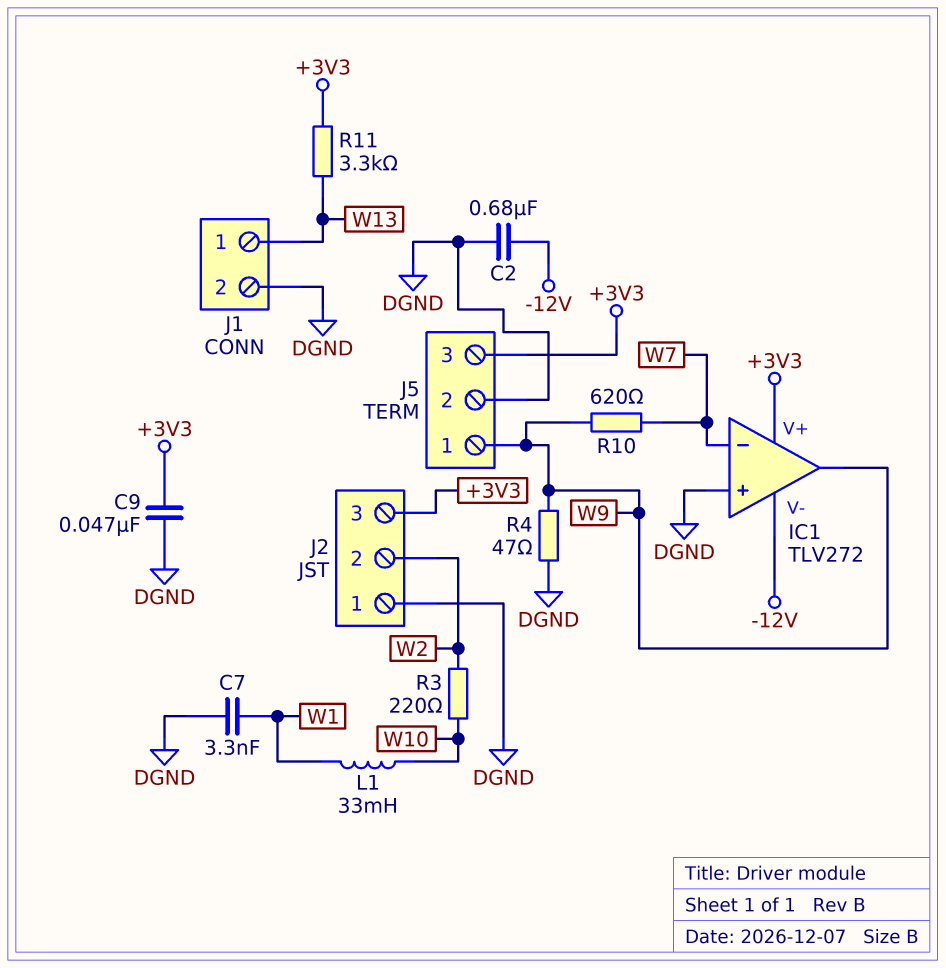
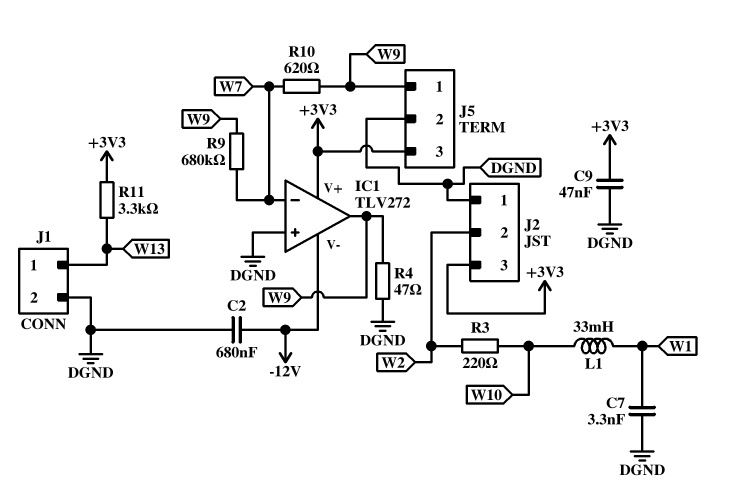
R9: none -> 680k (W7, W9)

